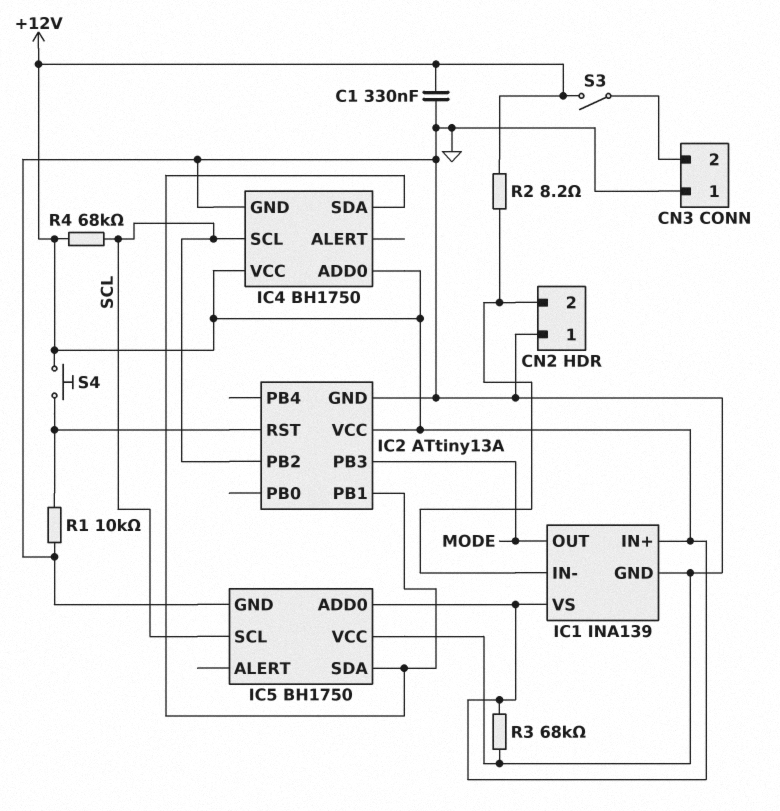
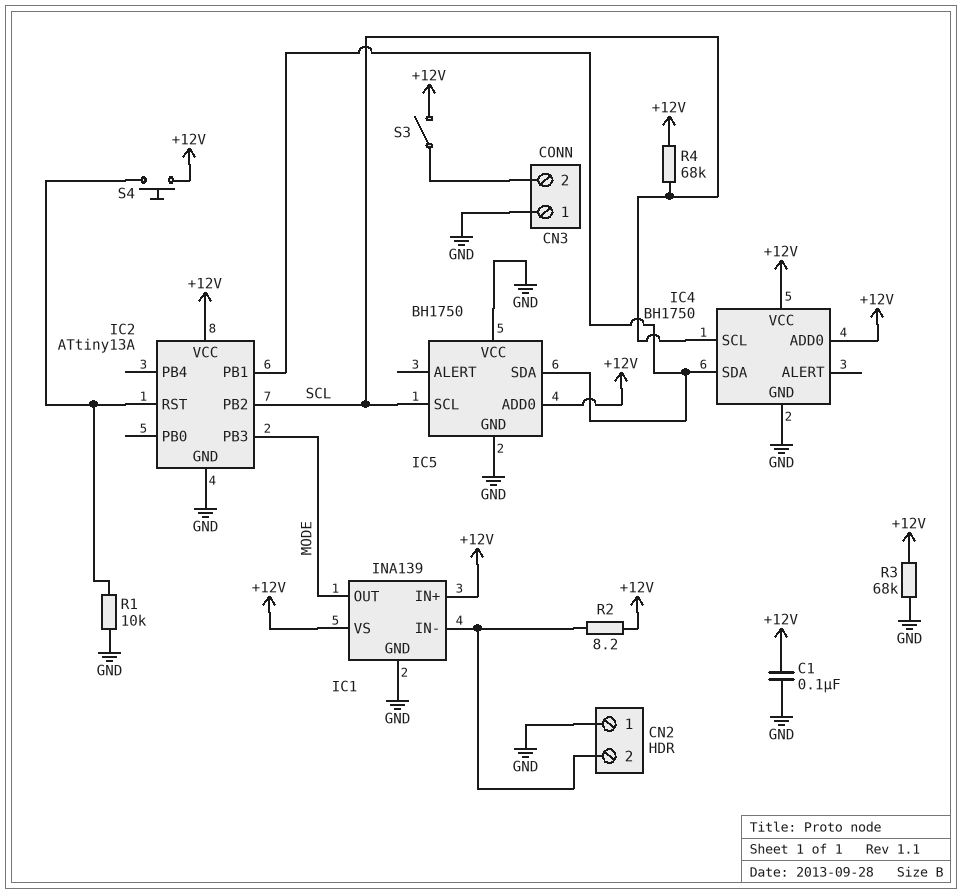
C1: 330nF (+12V, GND) -> 100nF (+12V, GND)

